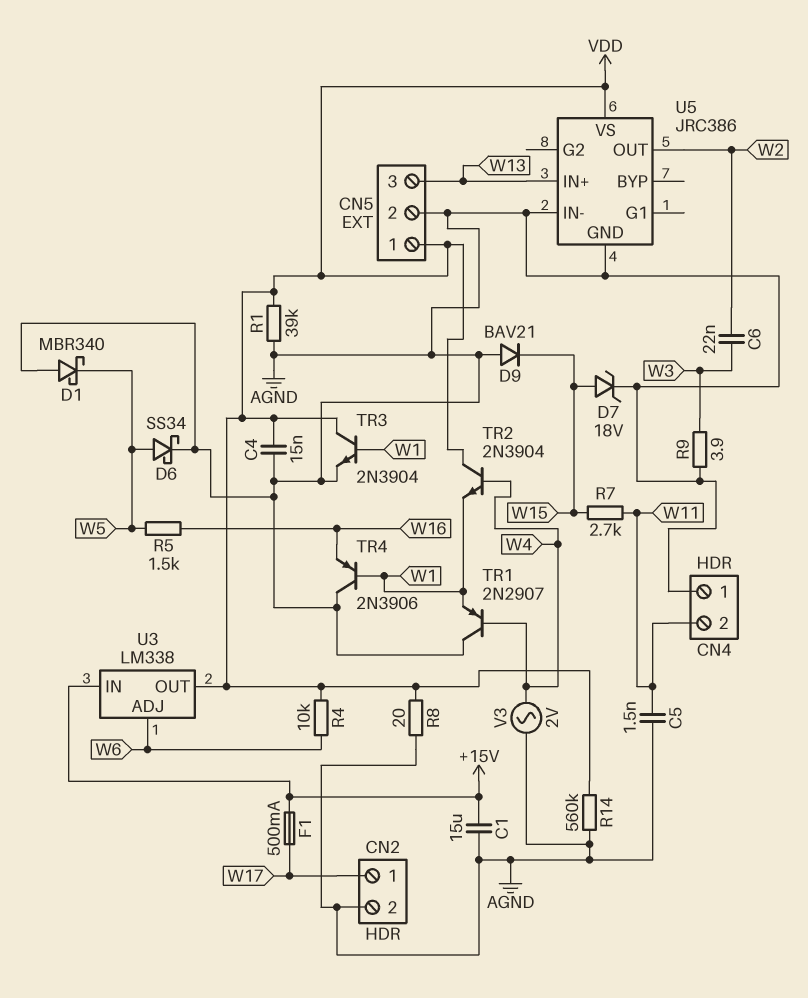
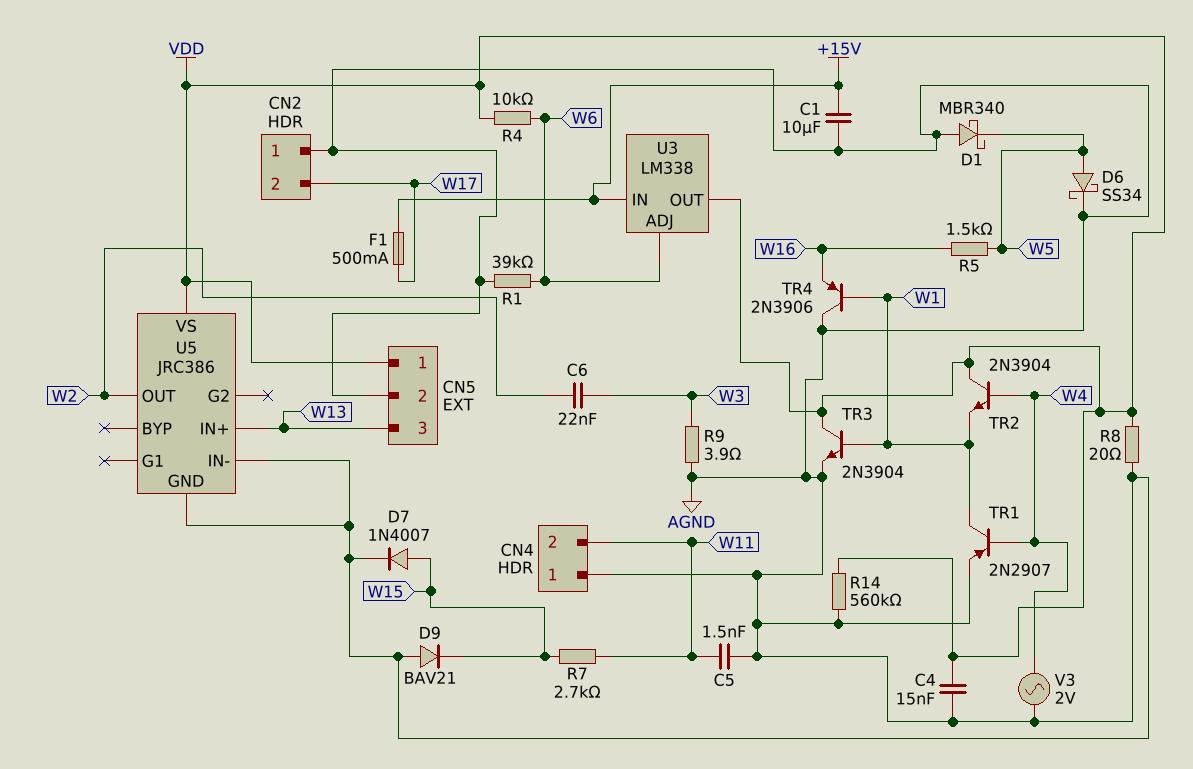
C1: 15uF (+15V, AGND) -> 10uF (+15V, AGND)
CN2 pin 1: W17 -> AGND
CN2 pin 2: AGND -> W17
D7: zener 18V (A W15, K AGND) -> diode 1N4007 (A W15, K AGND)
R1: 39k (AGND, VDD) -> 39k (AGND, W6)
TR1: PNP 2N2907 (B W4, C AGND, E W1) -> PNP 2N2907 (B W4, C W1, E AGND)

